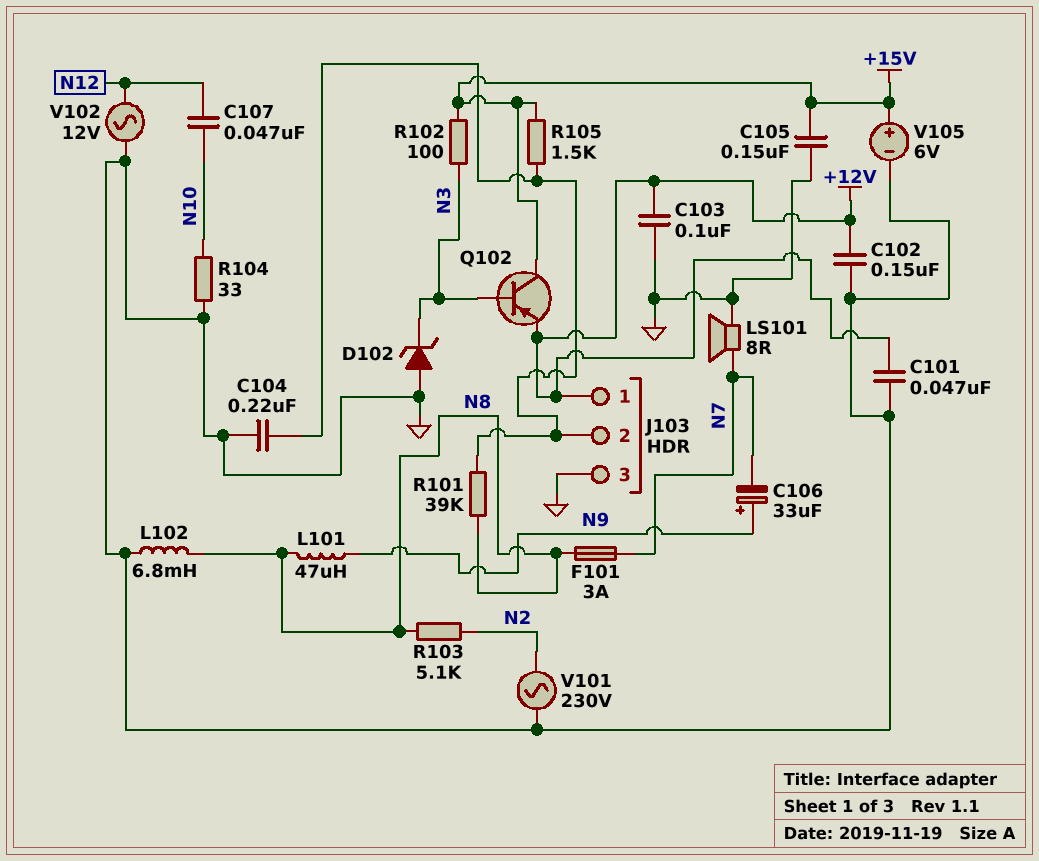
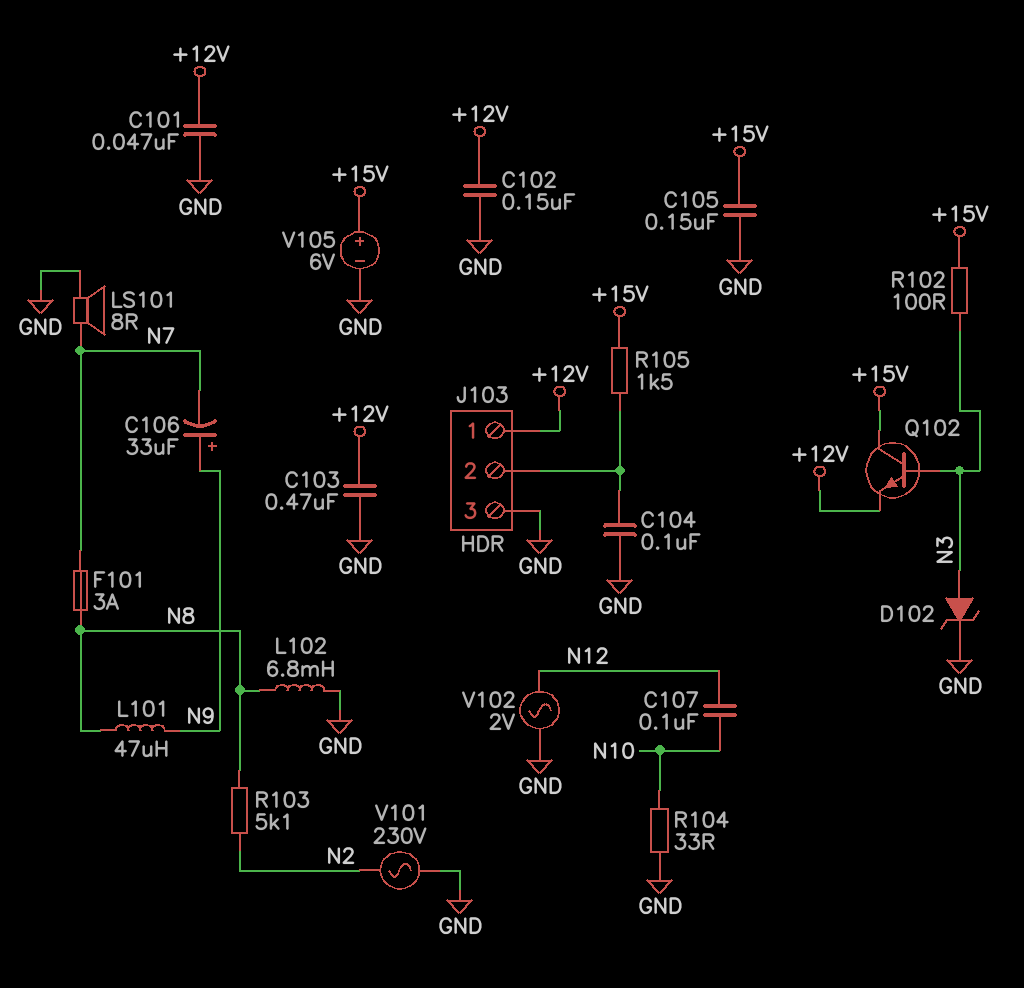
C103: 100nF (+12V, GND) -> 470nF (+12V, GND)
C104: 220nF (GND, J103/2) -> 100nF (GND, J103/2)
C107: 47nF (N10, N12) -> 100nF (N10, N12)
D102: zener (A GND, K N3) -> zener (A N3, K GND)
Q102: PNP (B N3, C +15V, E +12V) -> NPN (B N3, C +15V, E +12V)
R101: 39k (J103/2, N8) -> none
V102: AC 12V (GND, N12) -> AC 2V (GND, N12)

